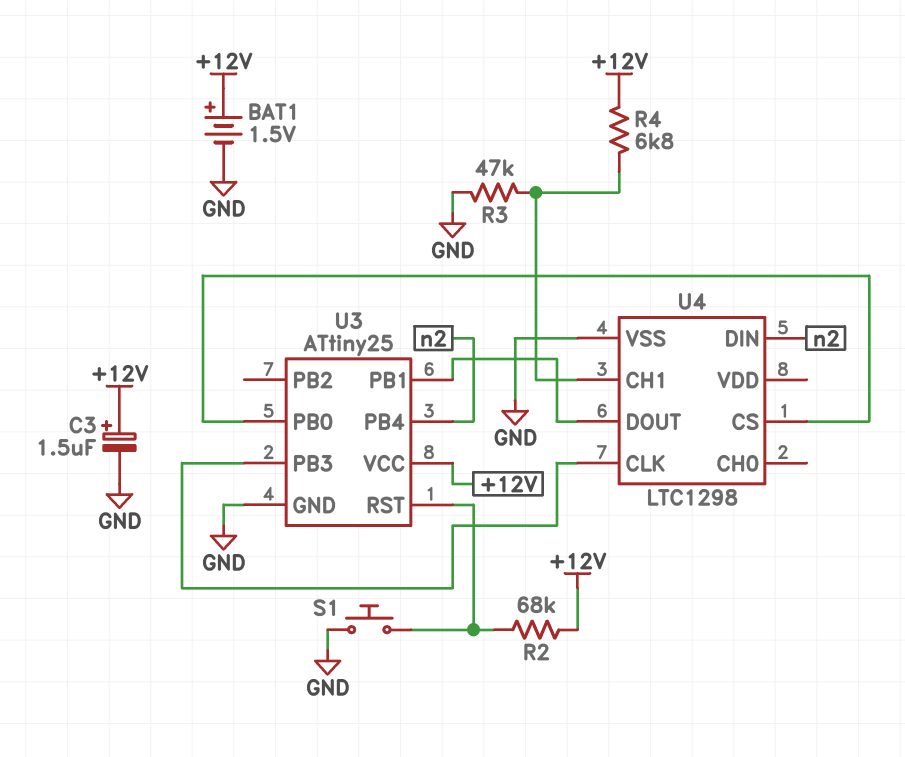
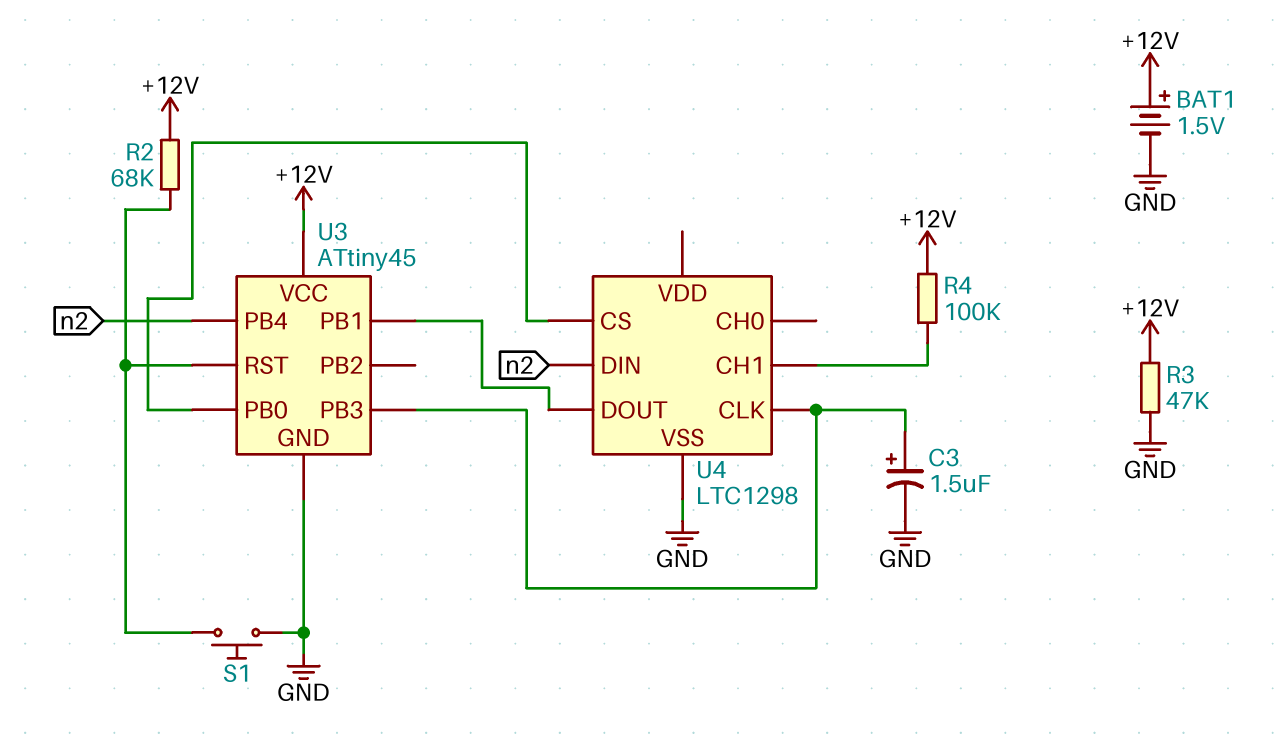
C3: 1.5uF (plus +12V, minus GND) -> 1.5uF (plus U3/PB3, minus GND)
R3: 47k (GND, U4/CH1) -> 47k (+12V, GND)
R4: 6.8k (+12V, U4/CH1) -> 100k (+12V, U4/CH1)
U3: ATtiny25 -> ATtiny45

